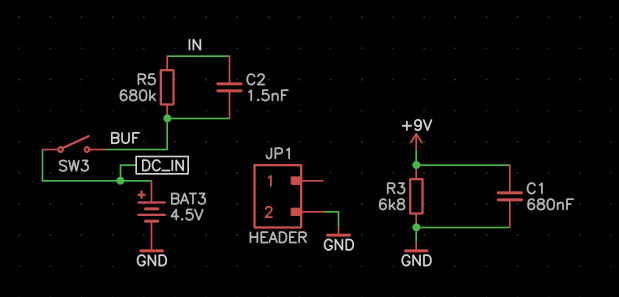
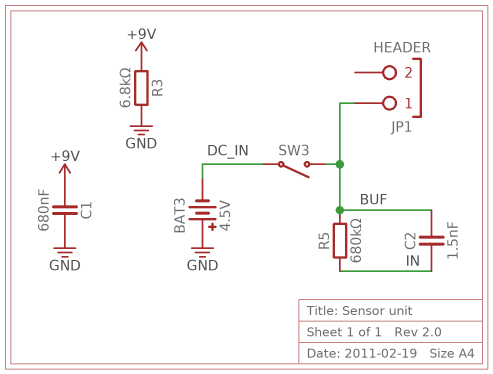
BAT3: 4.5V (plus DC_IN, minus GND) -> 4.5V (plus GND, minus DC_IN)
JP1 pin 1: none -> BUF
JP1 pin 2: GND -> none

